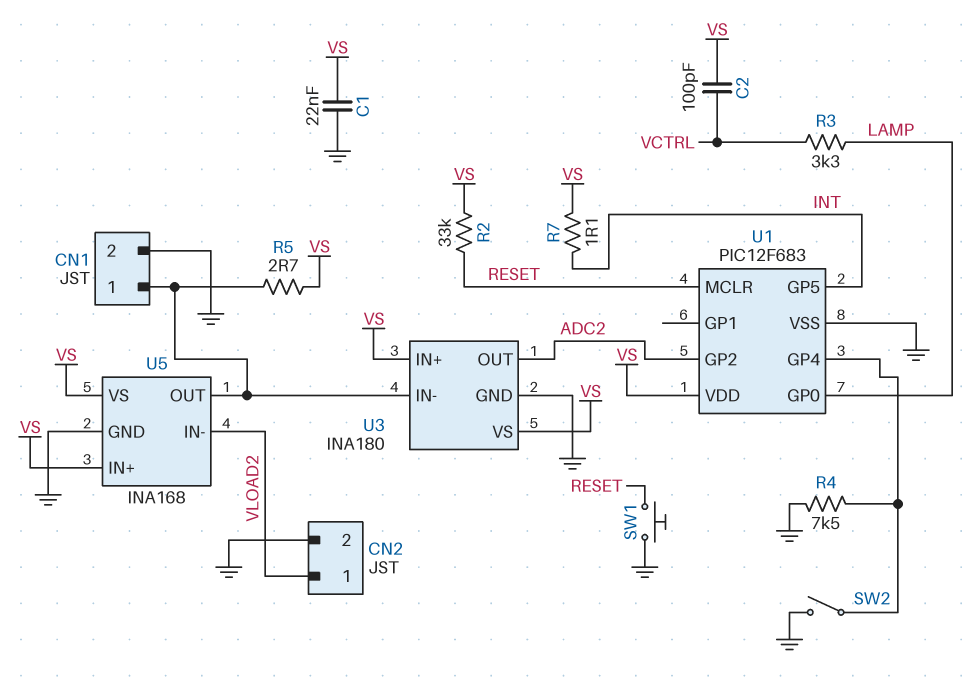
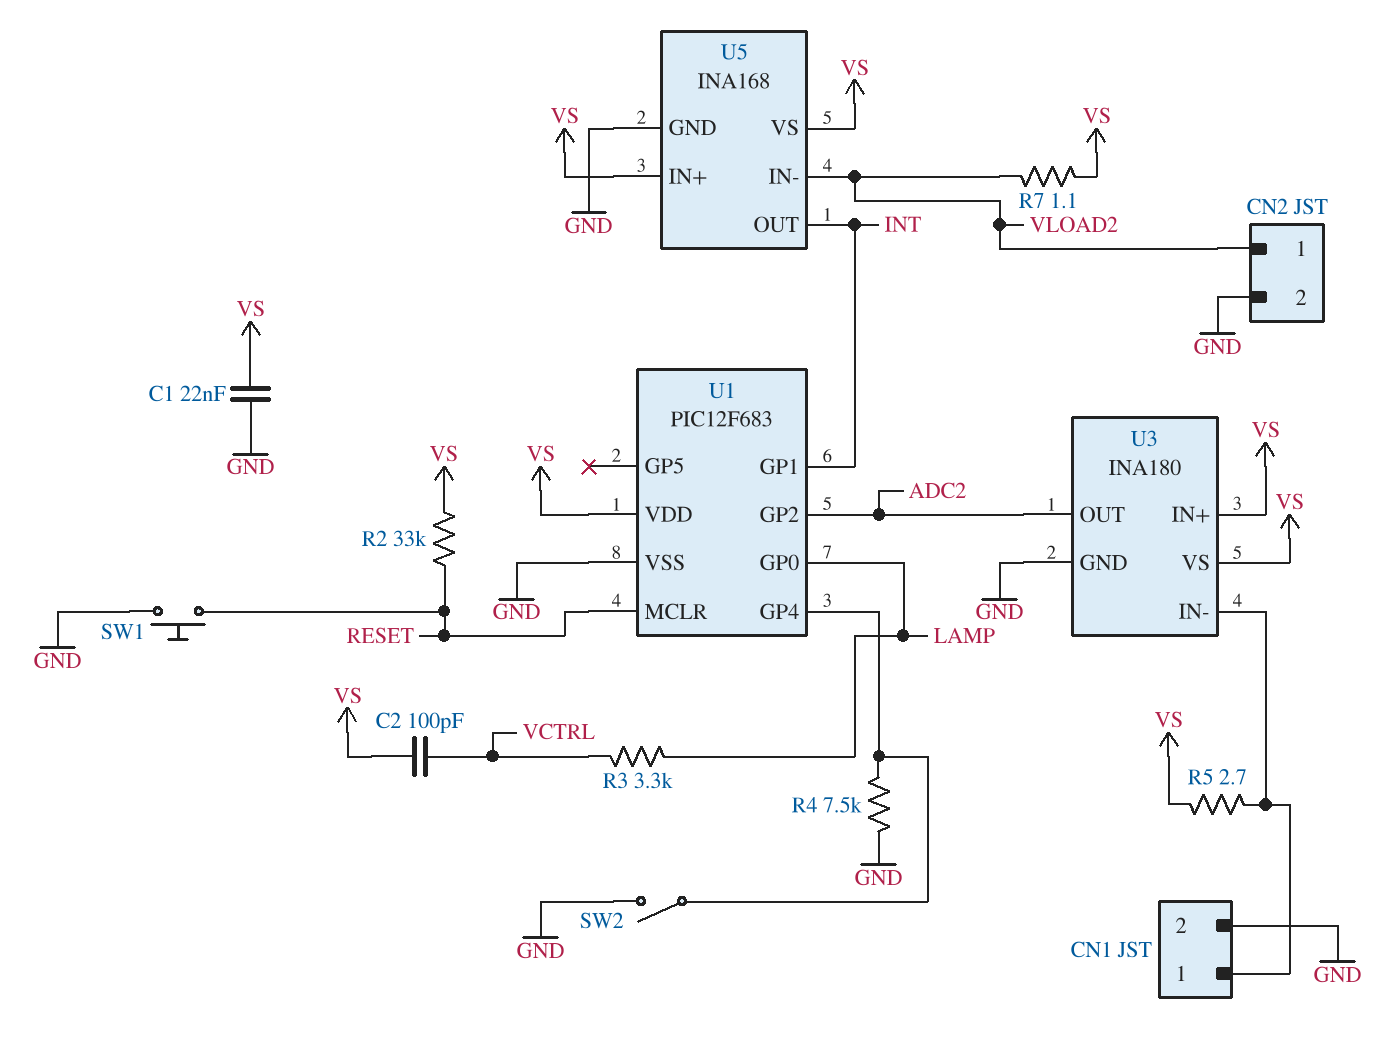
R7: 1.1 (INT, VS) -> 1.1 (VLOAD2, VS)
U1 pin GP1: none -> INT
U1 pin GP5: INT -> none
U5 pin OUT: CN1/1 -> INT

